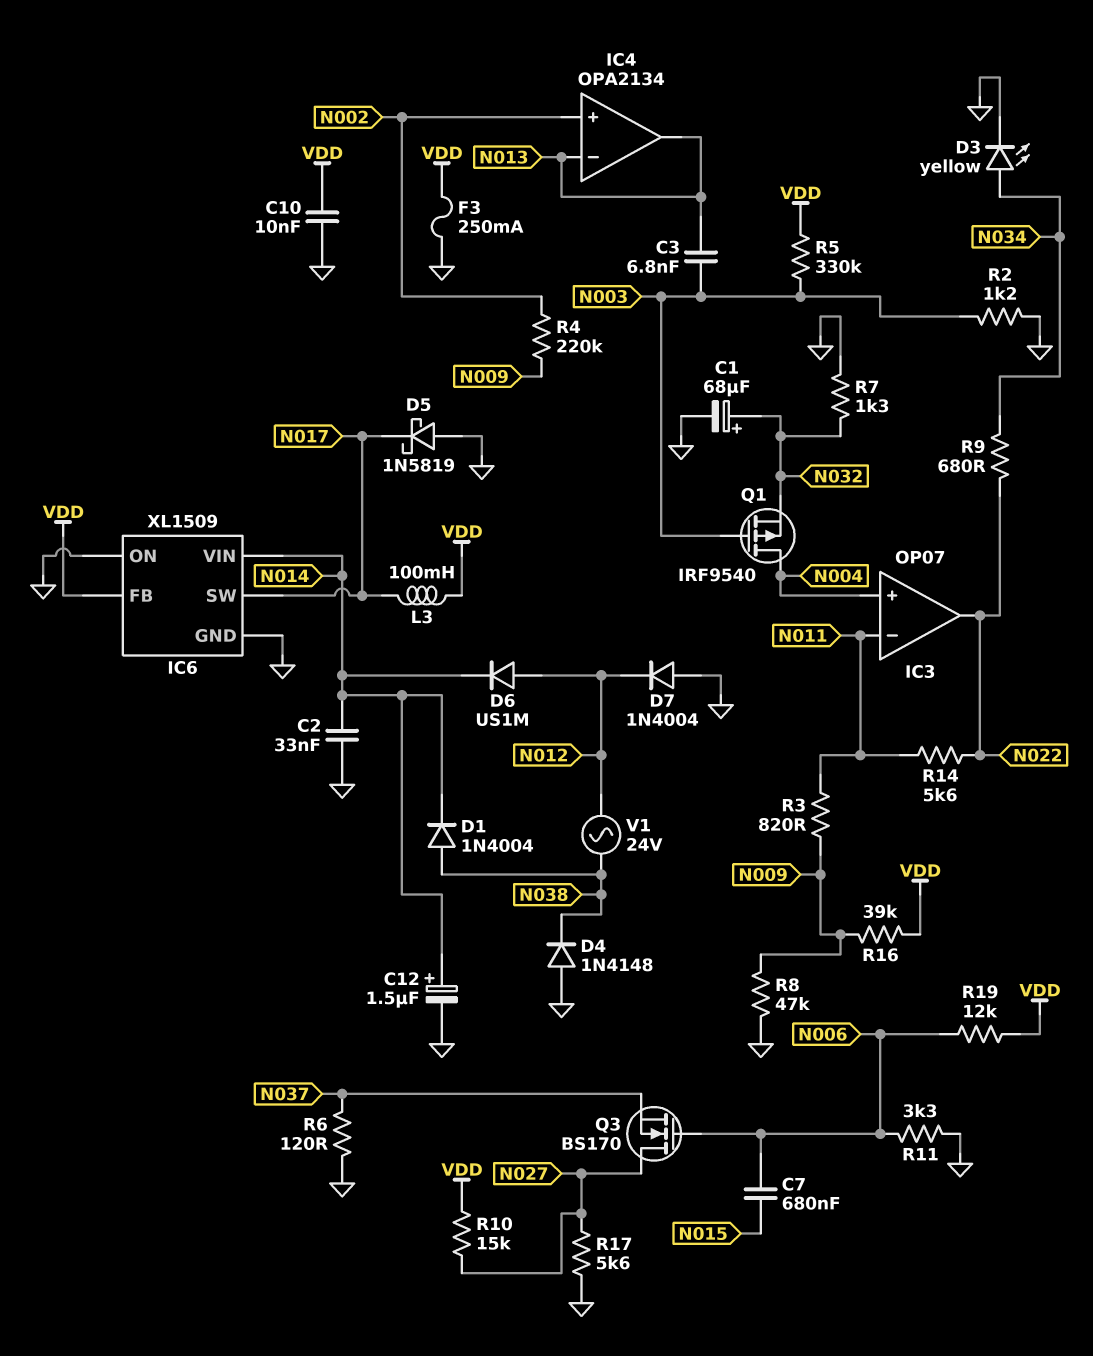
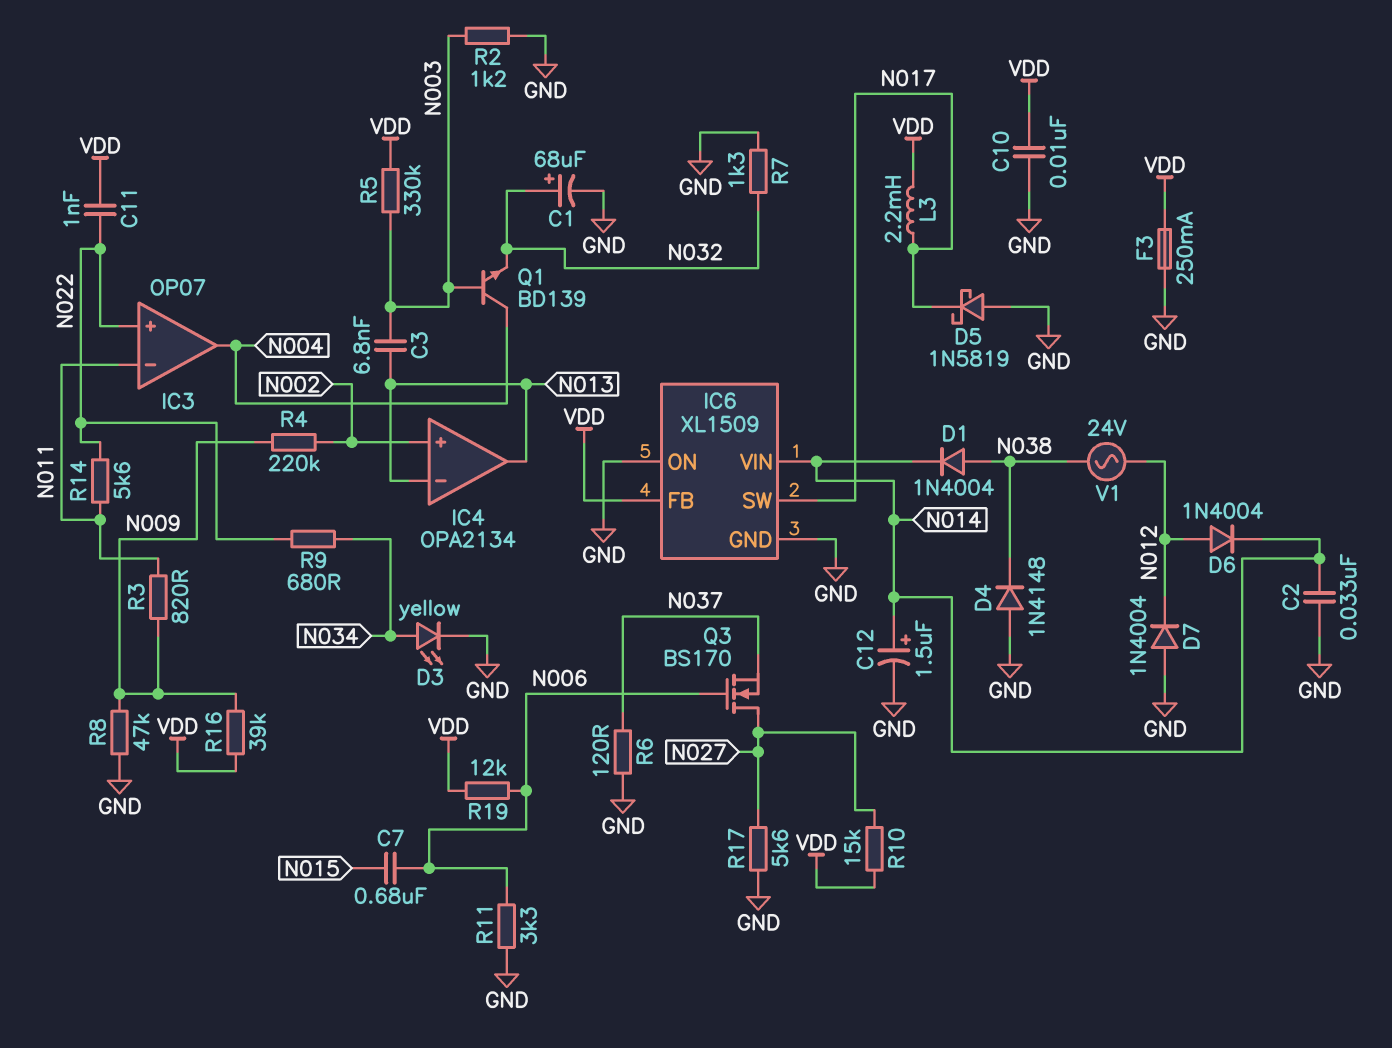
C11: none -> 1nF (N022, VDD)
D6: diode US1M (A N012, K N014) -> diode 1N4004 (A N012, K N014)
IC3 pin in+: N004 -> N022
IC3 pin out: N022 -> N004
L3: 100mH (N017, VDD) -> 2.2mH (N017, VDD)
Q1: PMOS IRF9540 (G N003, D N004, S N032) -> NPN BD139 (B N003, C N004, E N032)

